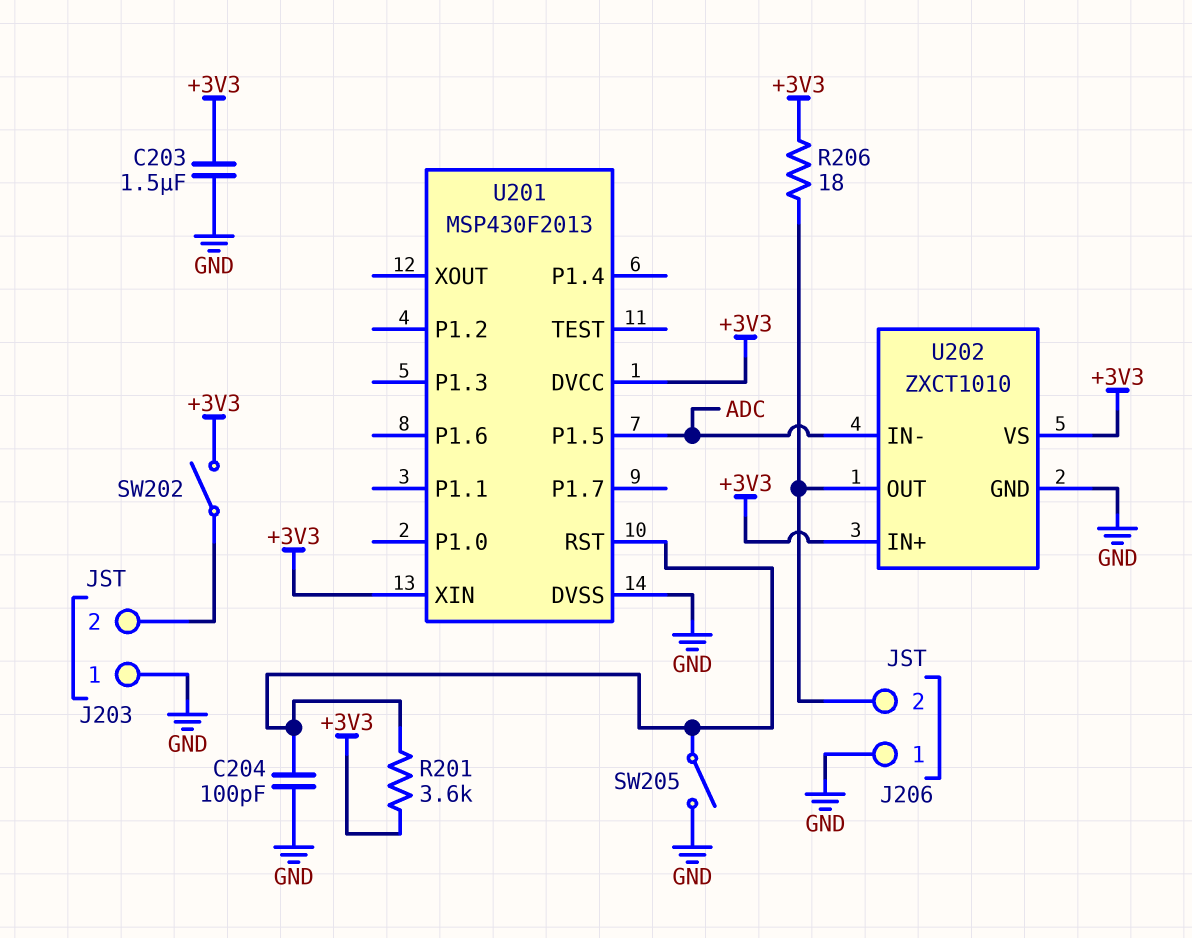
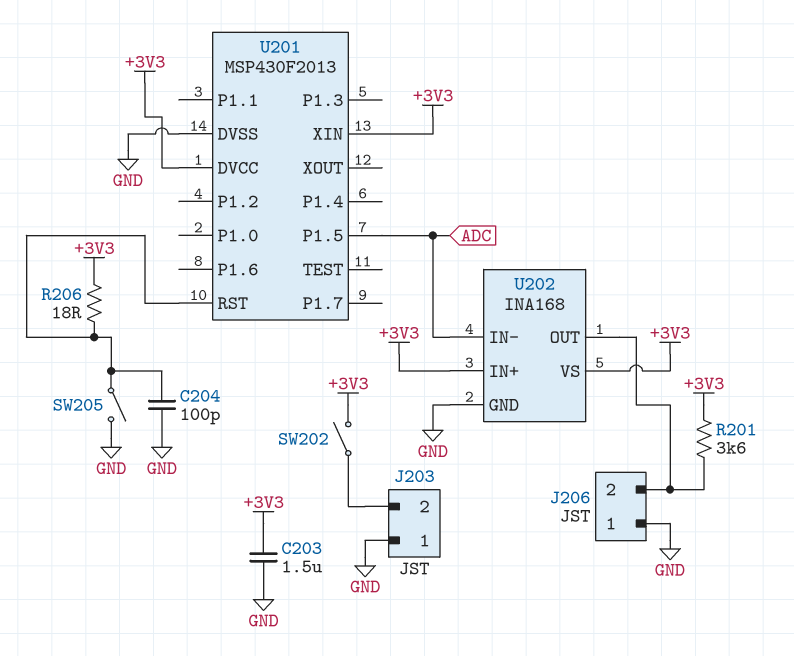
R201: 3.6k (+3V3, U201/RST) -> 3.6k (+3V3, J206/2)
R206: 18 (+3V3, J206/2) -> 18 (+3V3, U201/RST)
U202: ZXCT1010 -> INA168

